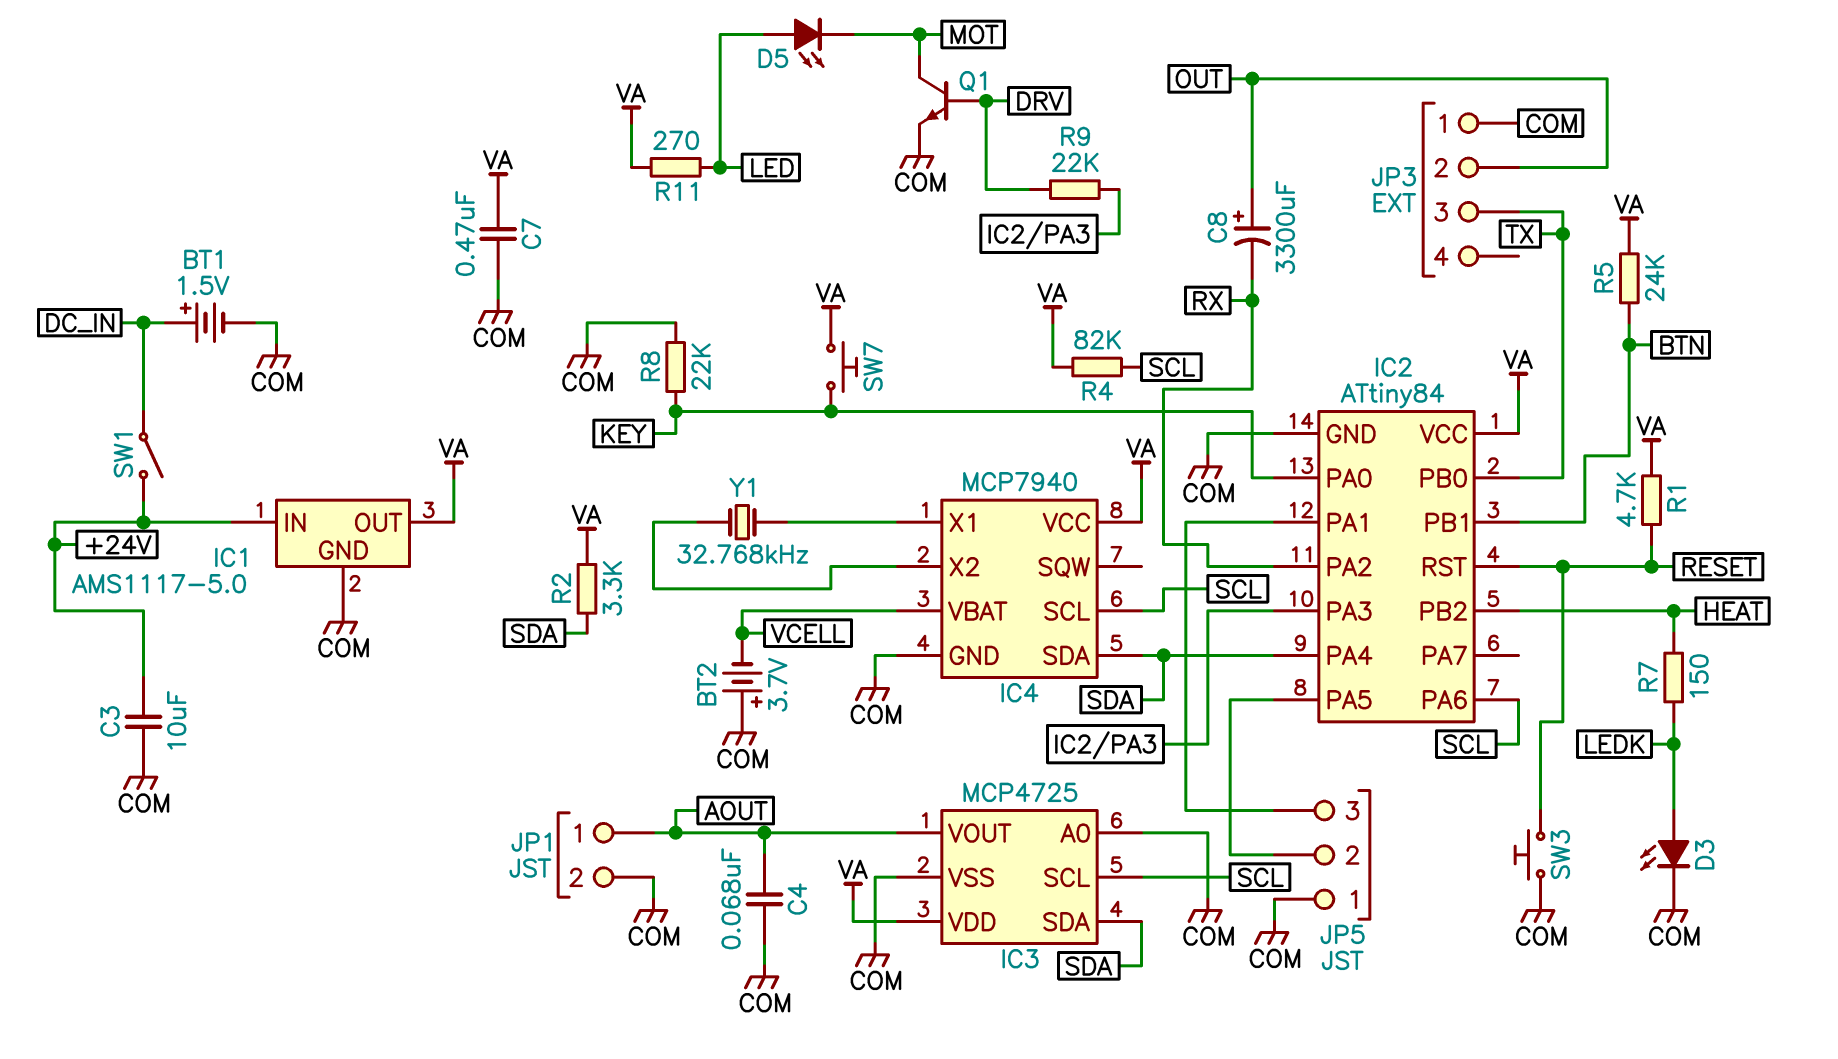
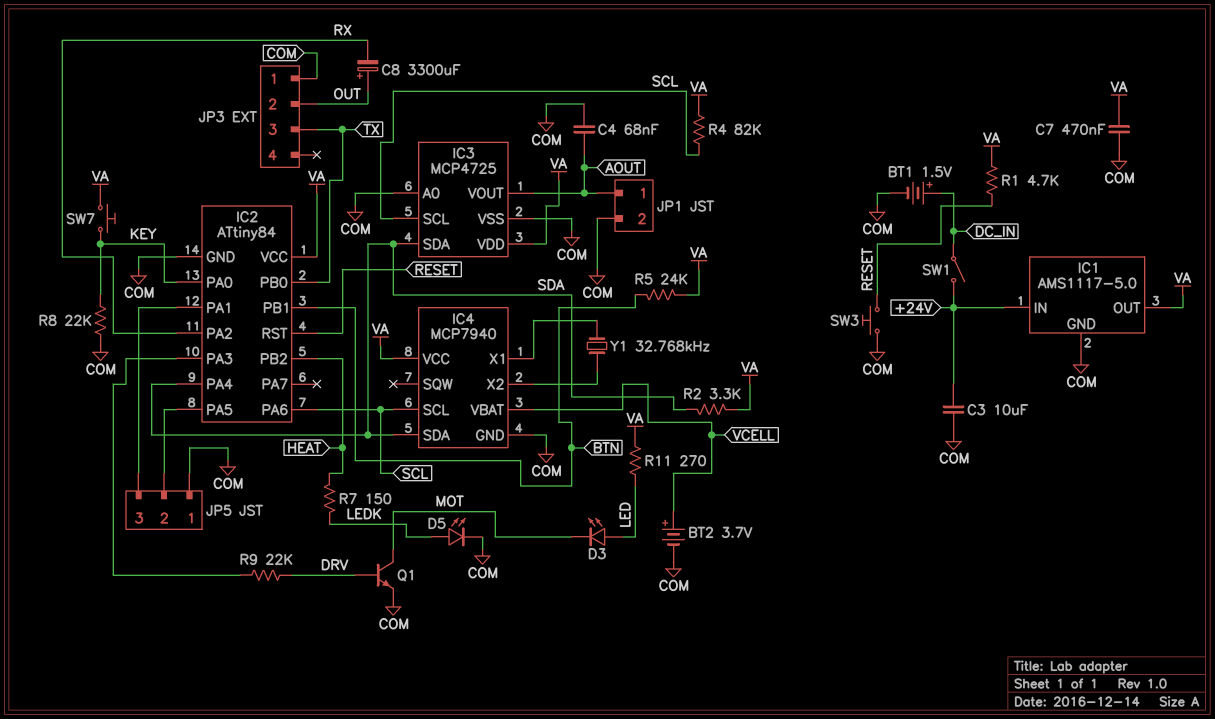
BT2: 3.7V (plus COM, minus VCELL) -> 3.7V (plus VCELL, minus COM)
D3: LED (A LEDK, K COM) -> LED (A LED, K MOT)
D5: LED (A LED, K MOT) -> LED (A LEDK, K COM)

